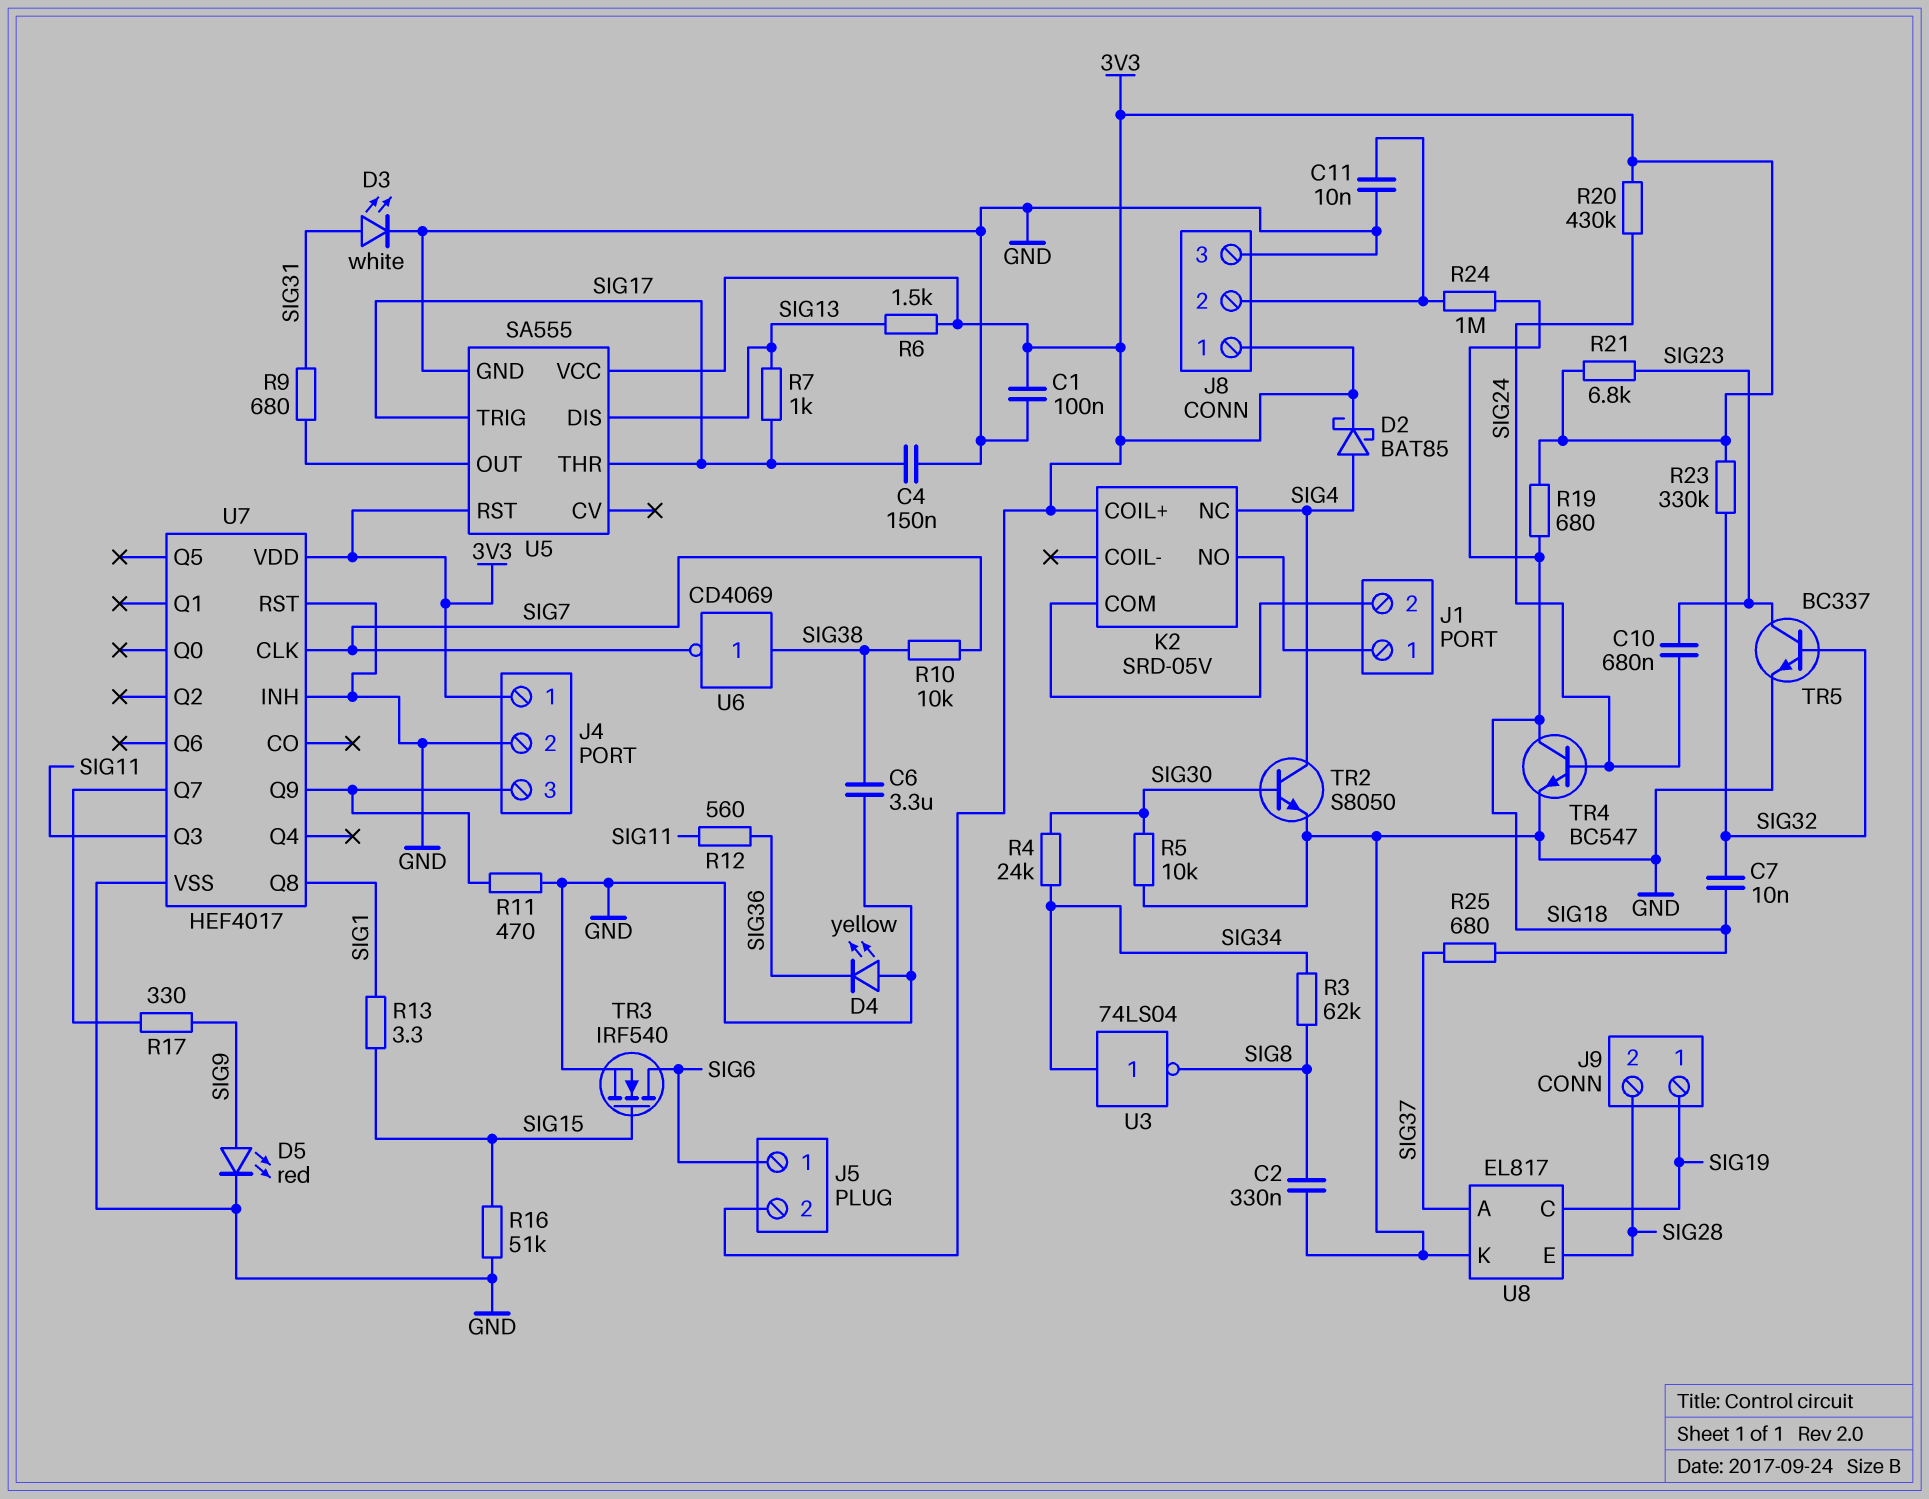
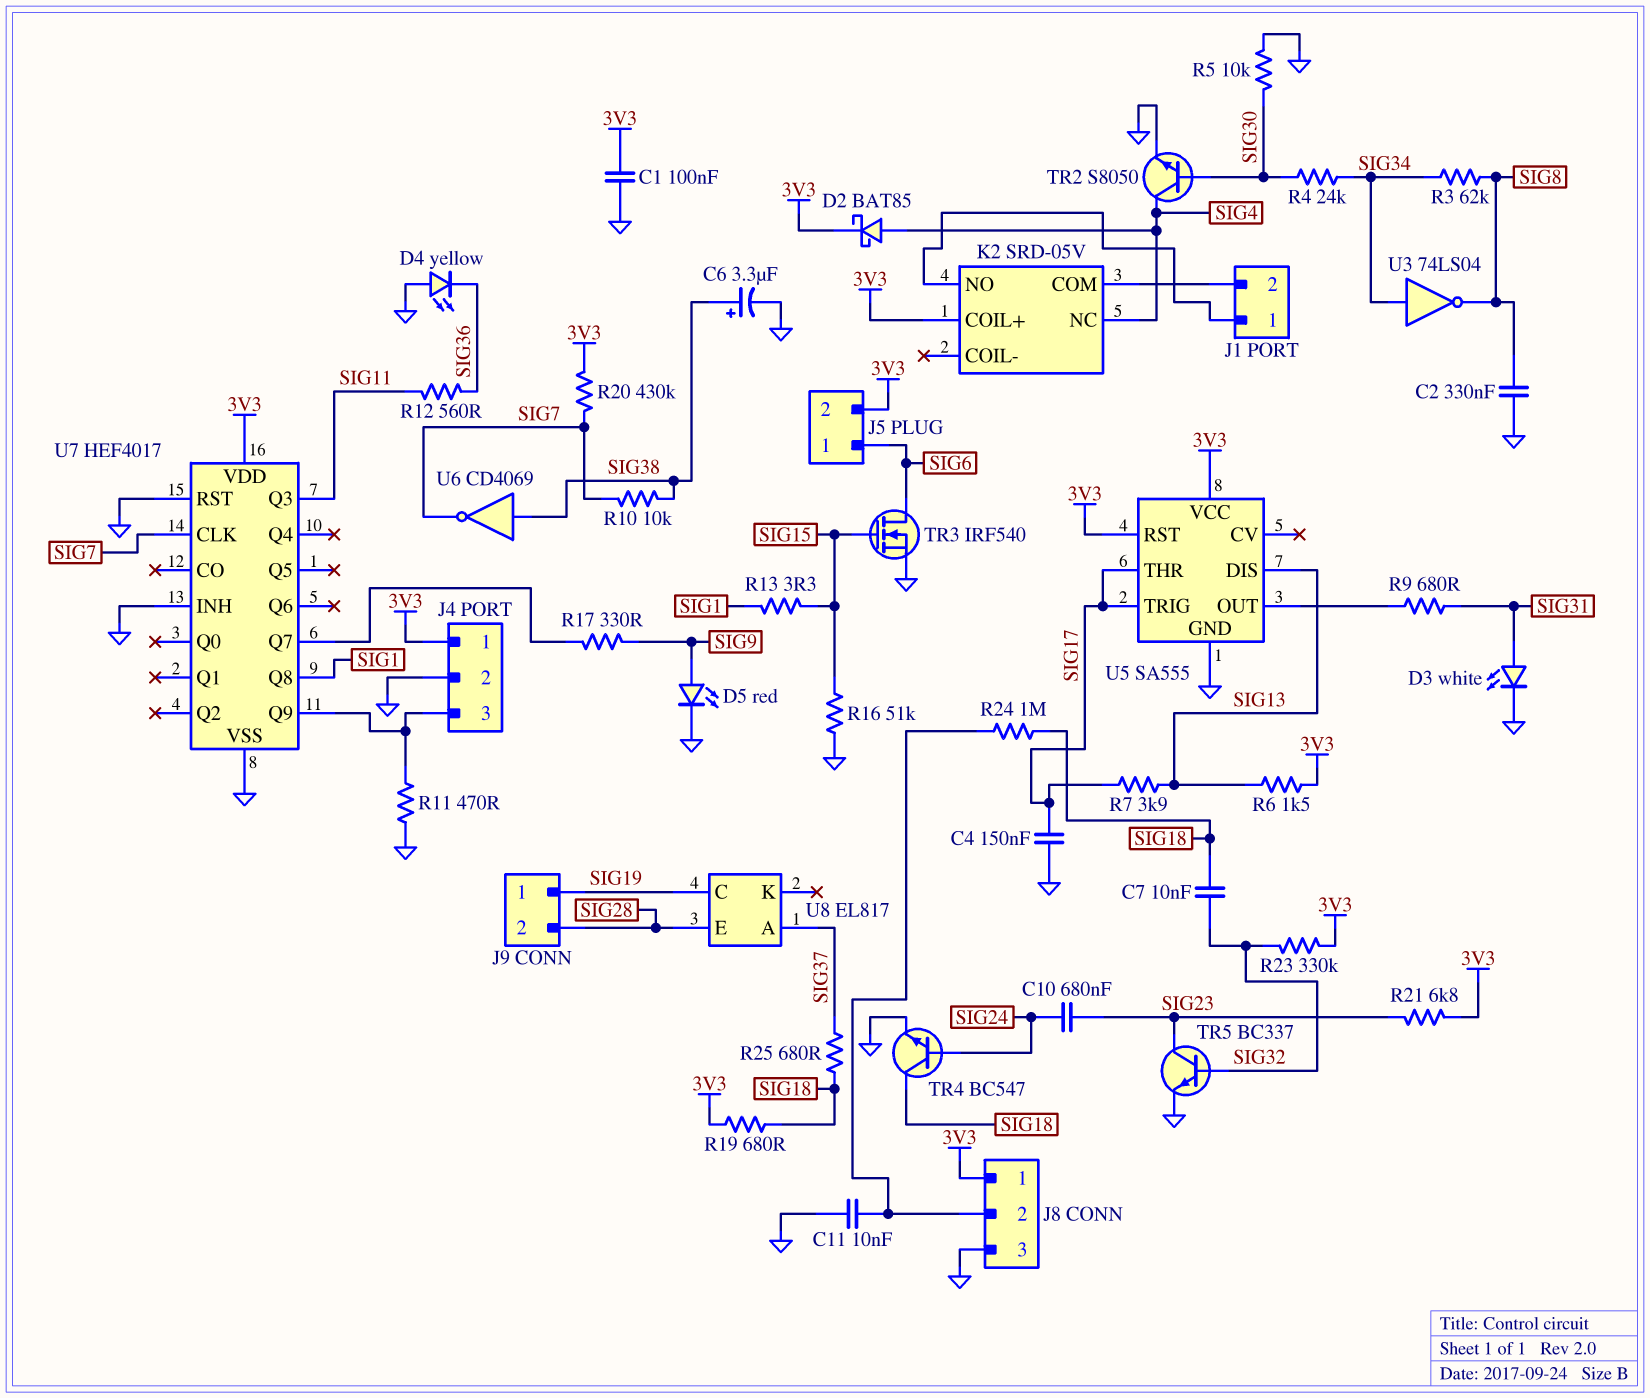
C6: 3.3uF (GND, SIG38) -> 3.3uF (plus SIG38, minus GND)
R7: 1k (SIG13, SIG17) -> 3.9k (SIG13, SIG17)
R20: 430k (3V3, SIG24) -> 430k (3V3, SIG7)
U8 pin K: GND -> none

